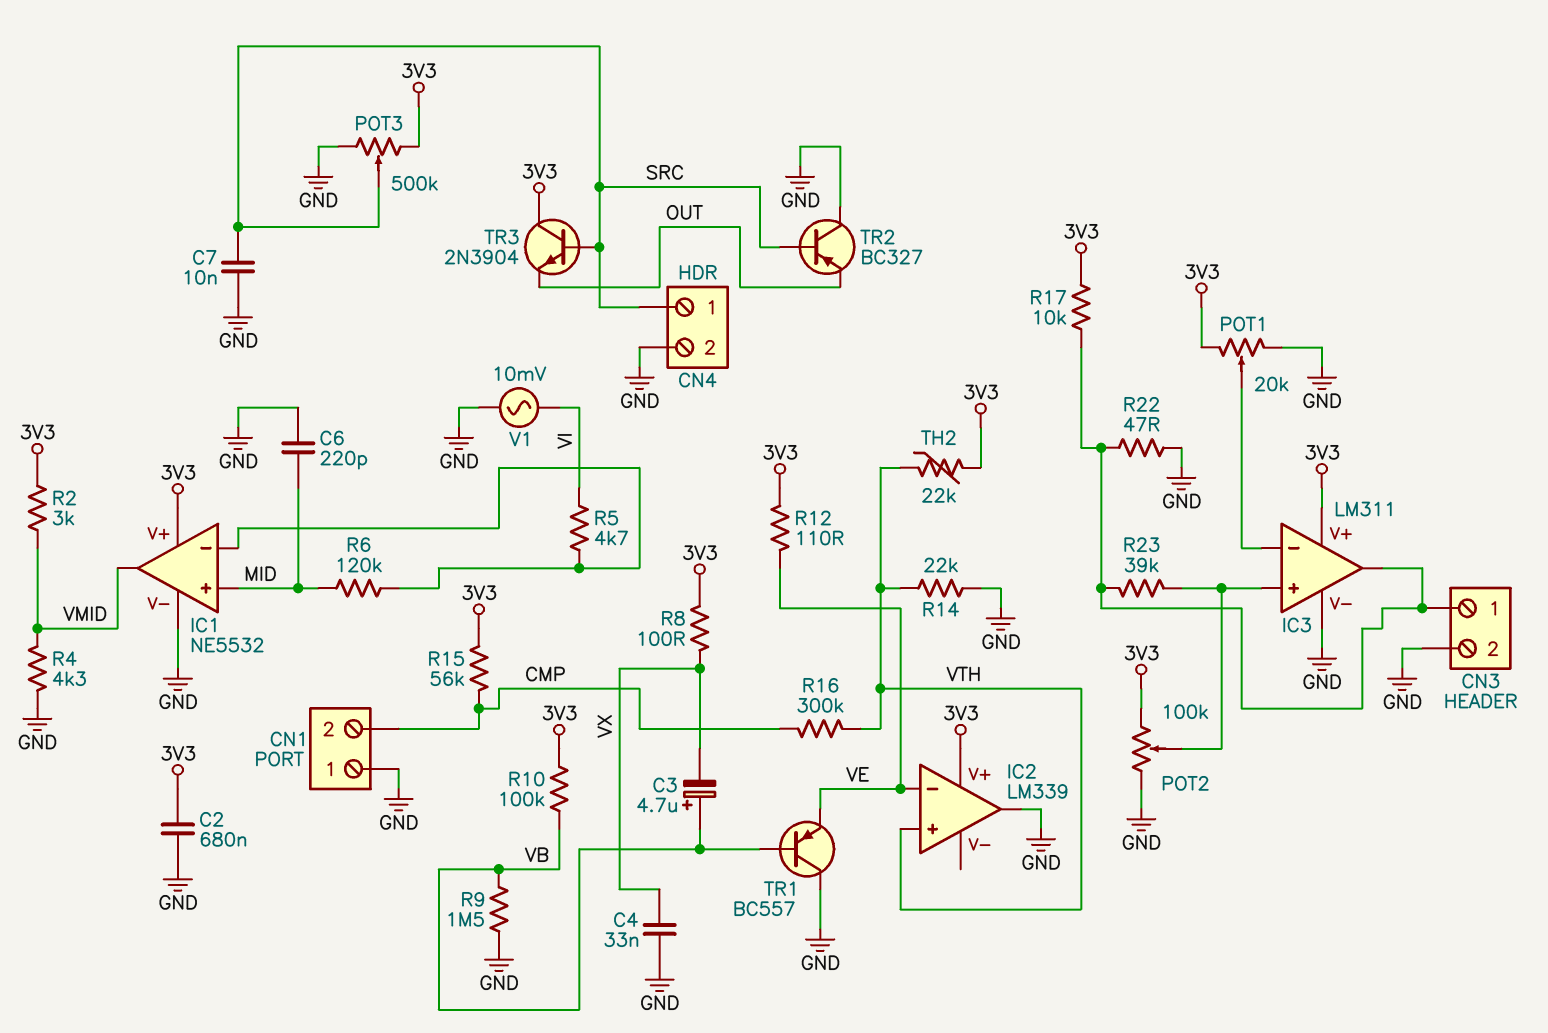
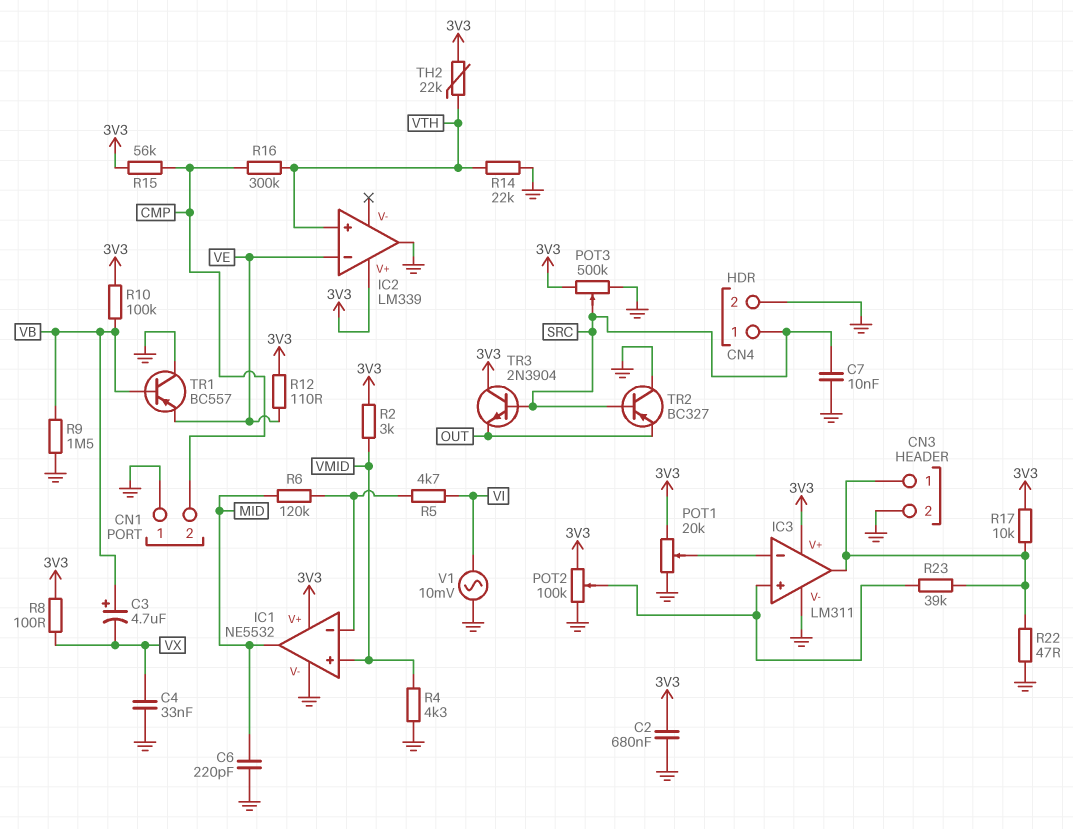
IC1 pin in+: MID -> VMID
IC1 pin out: VMID -> MID

